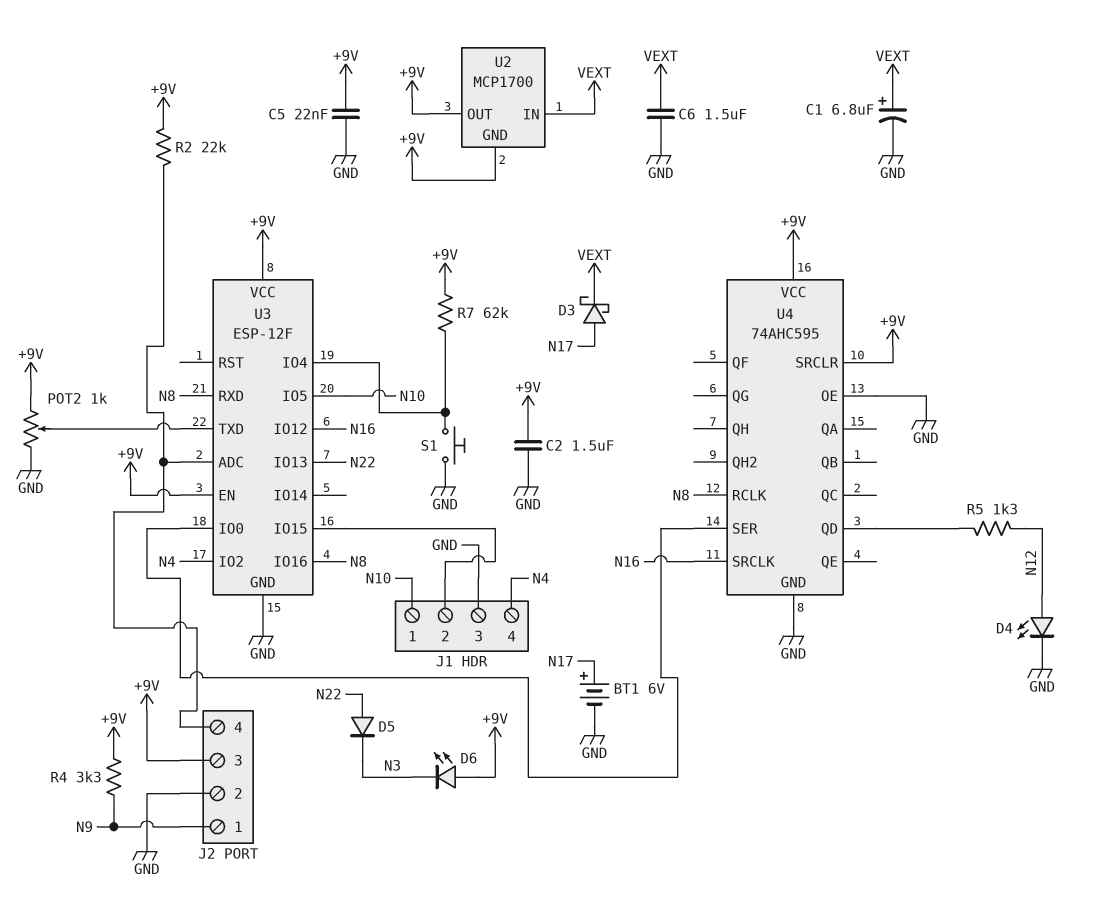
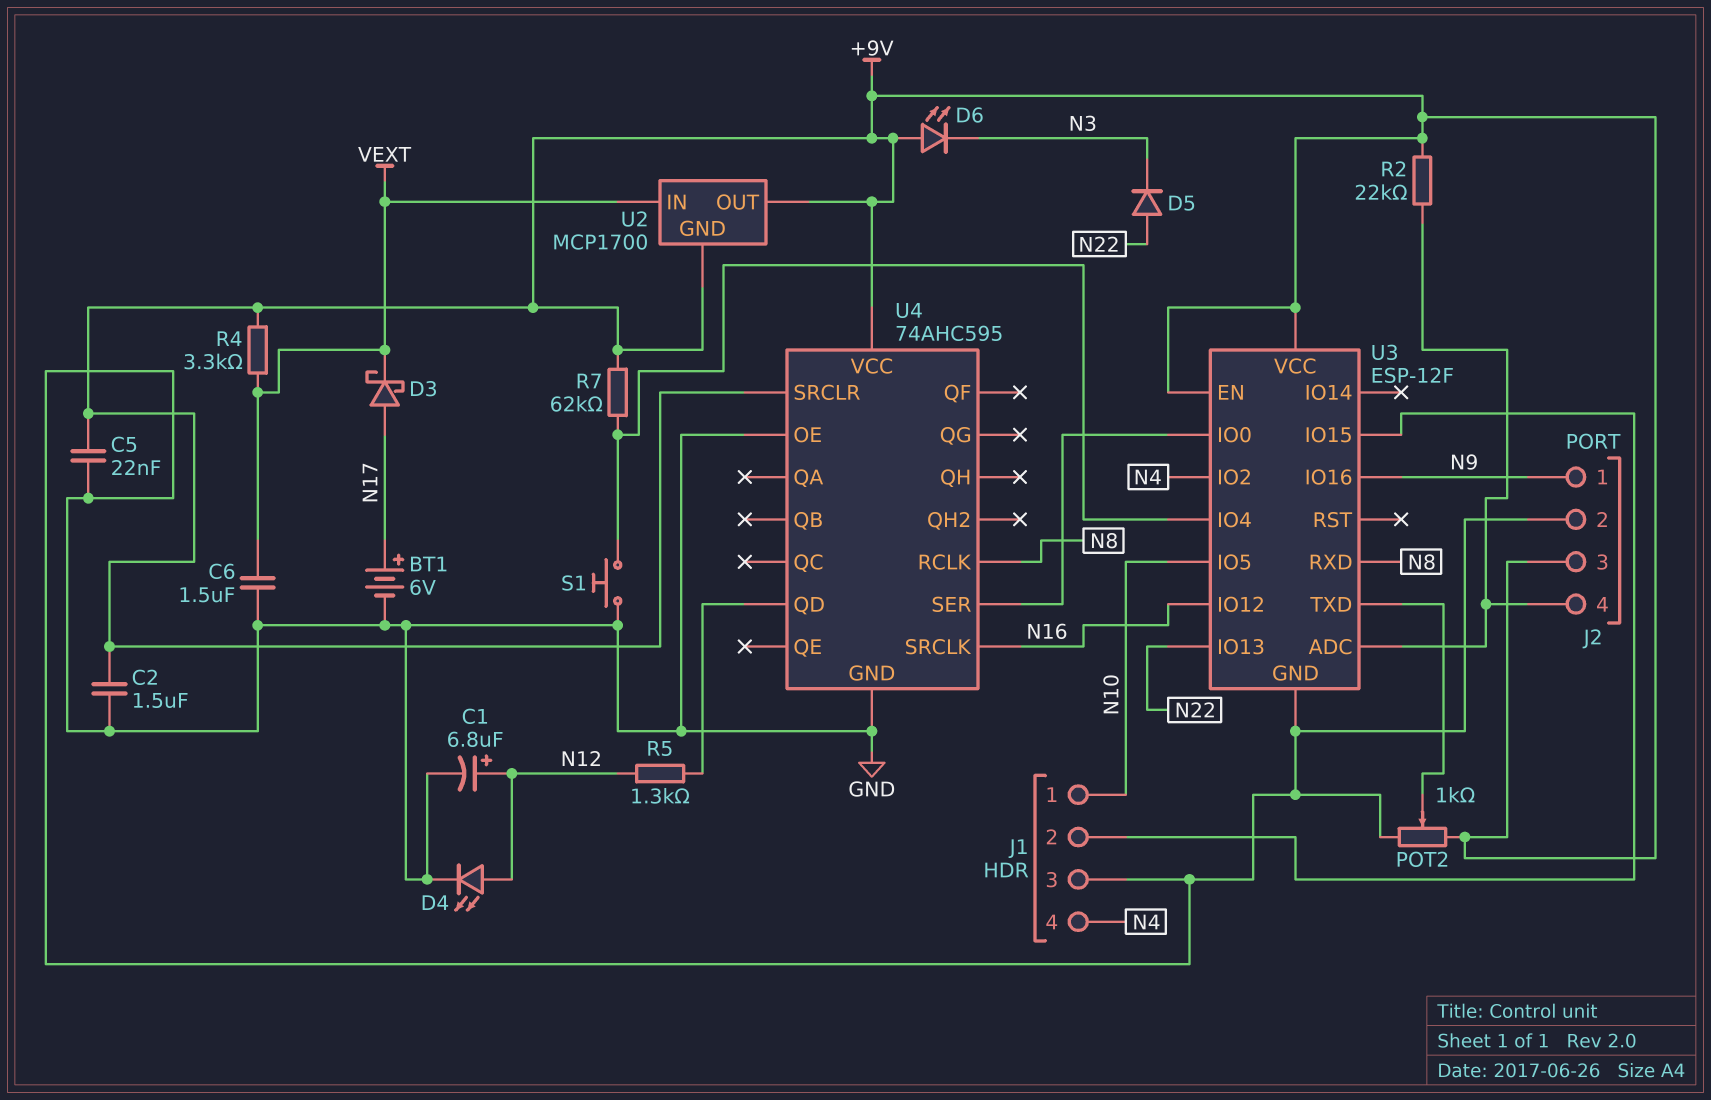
C1: 6.8uF (plus VEXT, minus GND) -> 6.8uF (plus N12, minus GND)
R4: 3.3k (+9V, N9) -> 3.3k (+9V, VEXT)
U3 pin IO16: N8 -> N9

